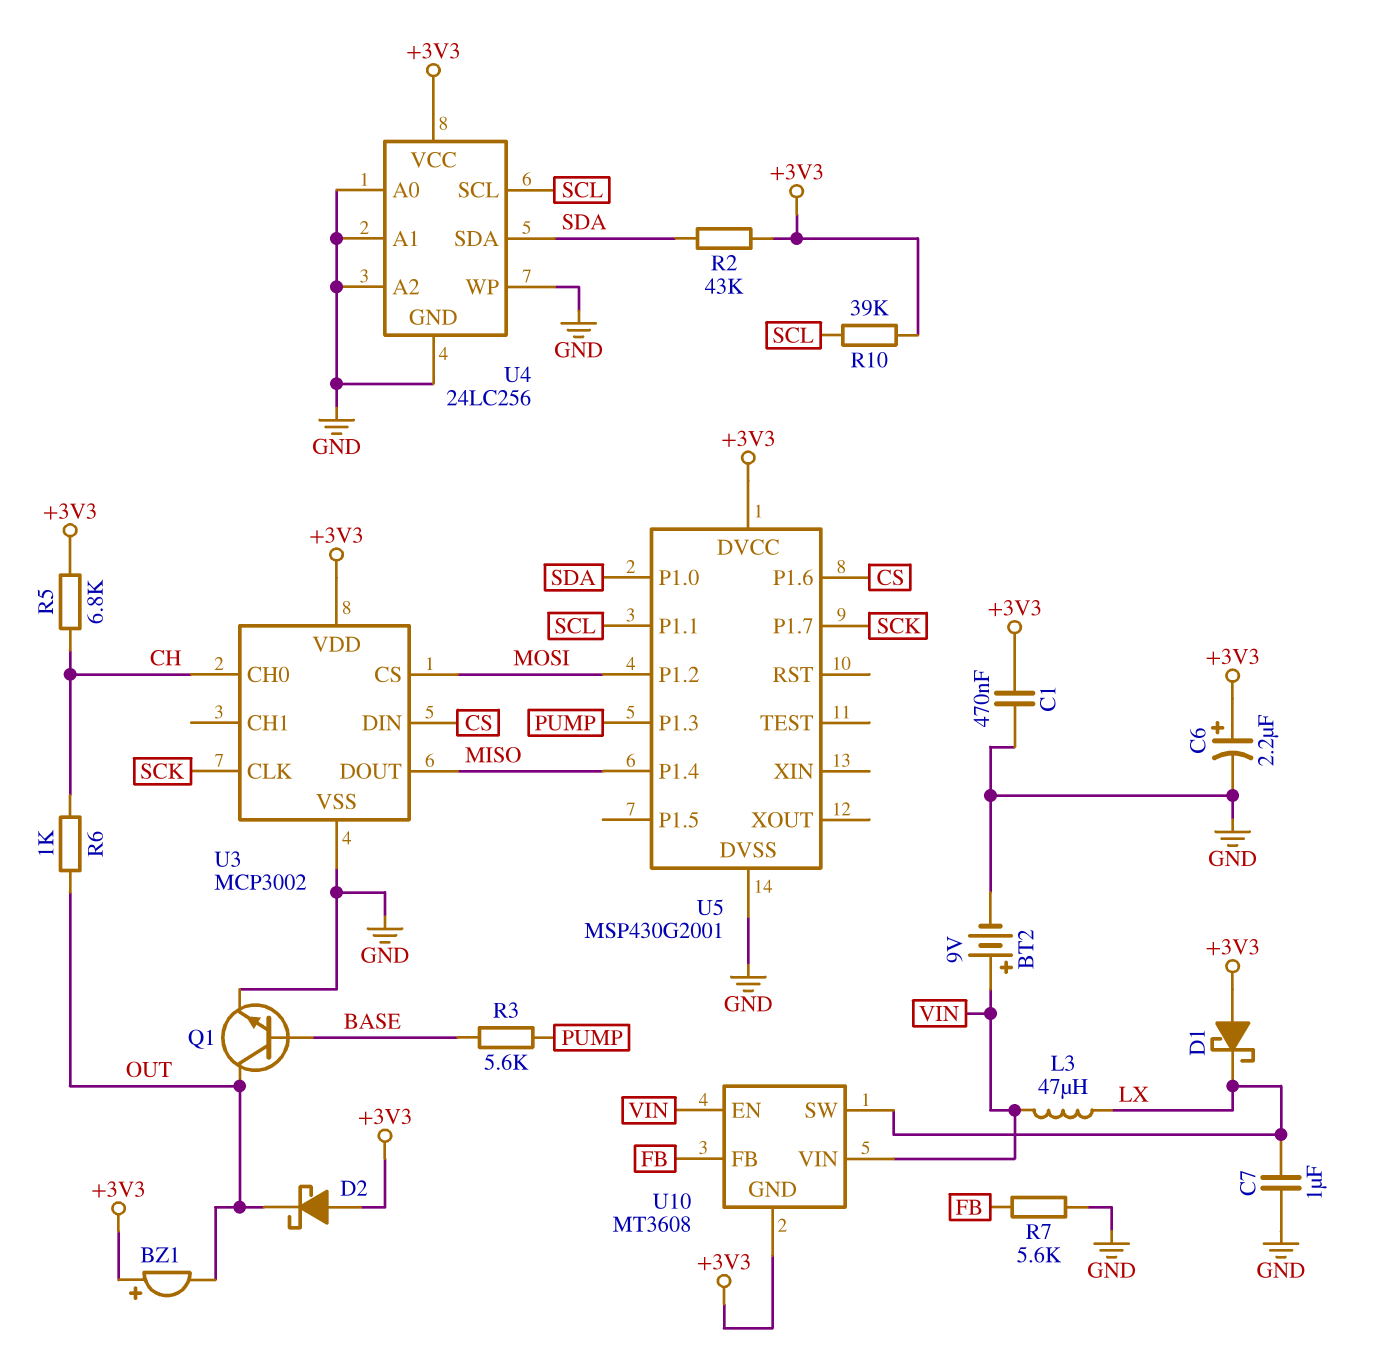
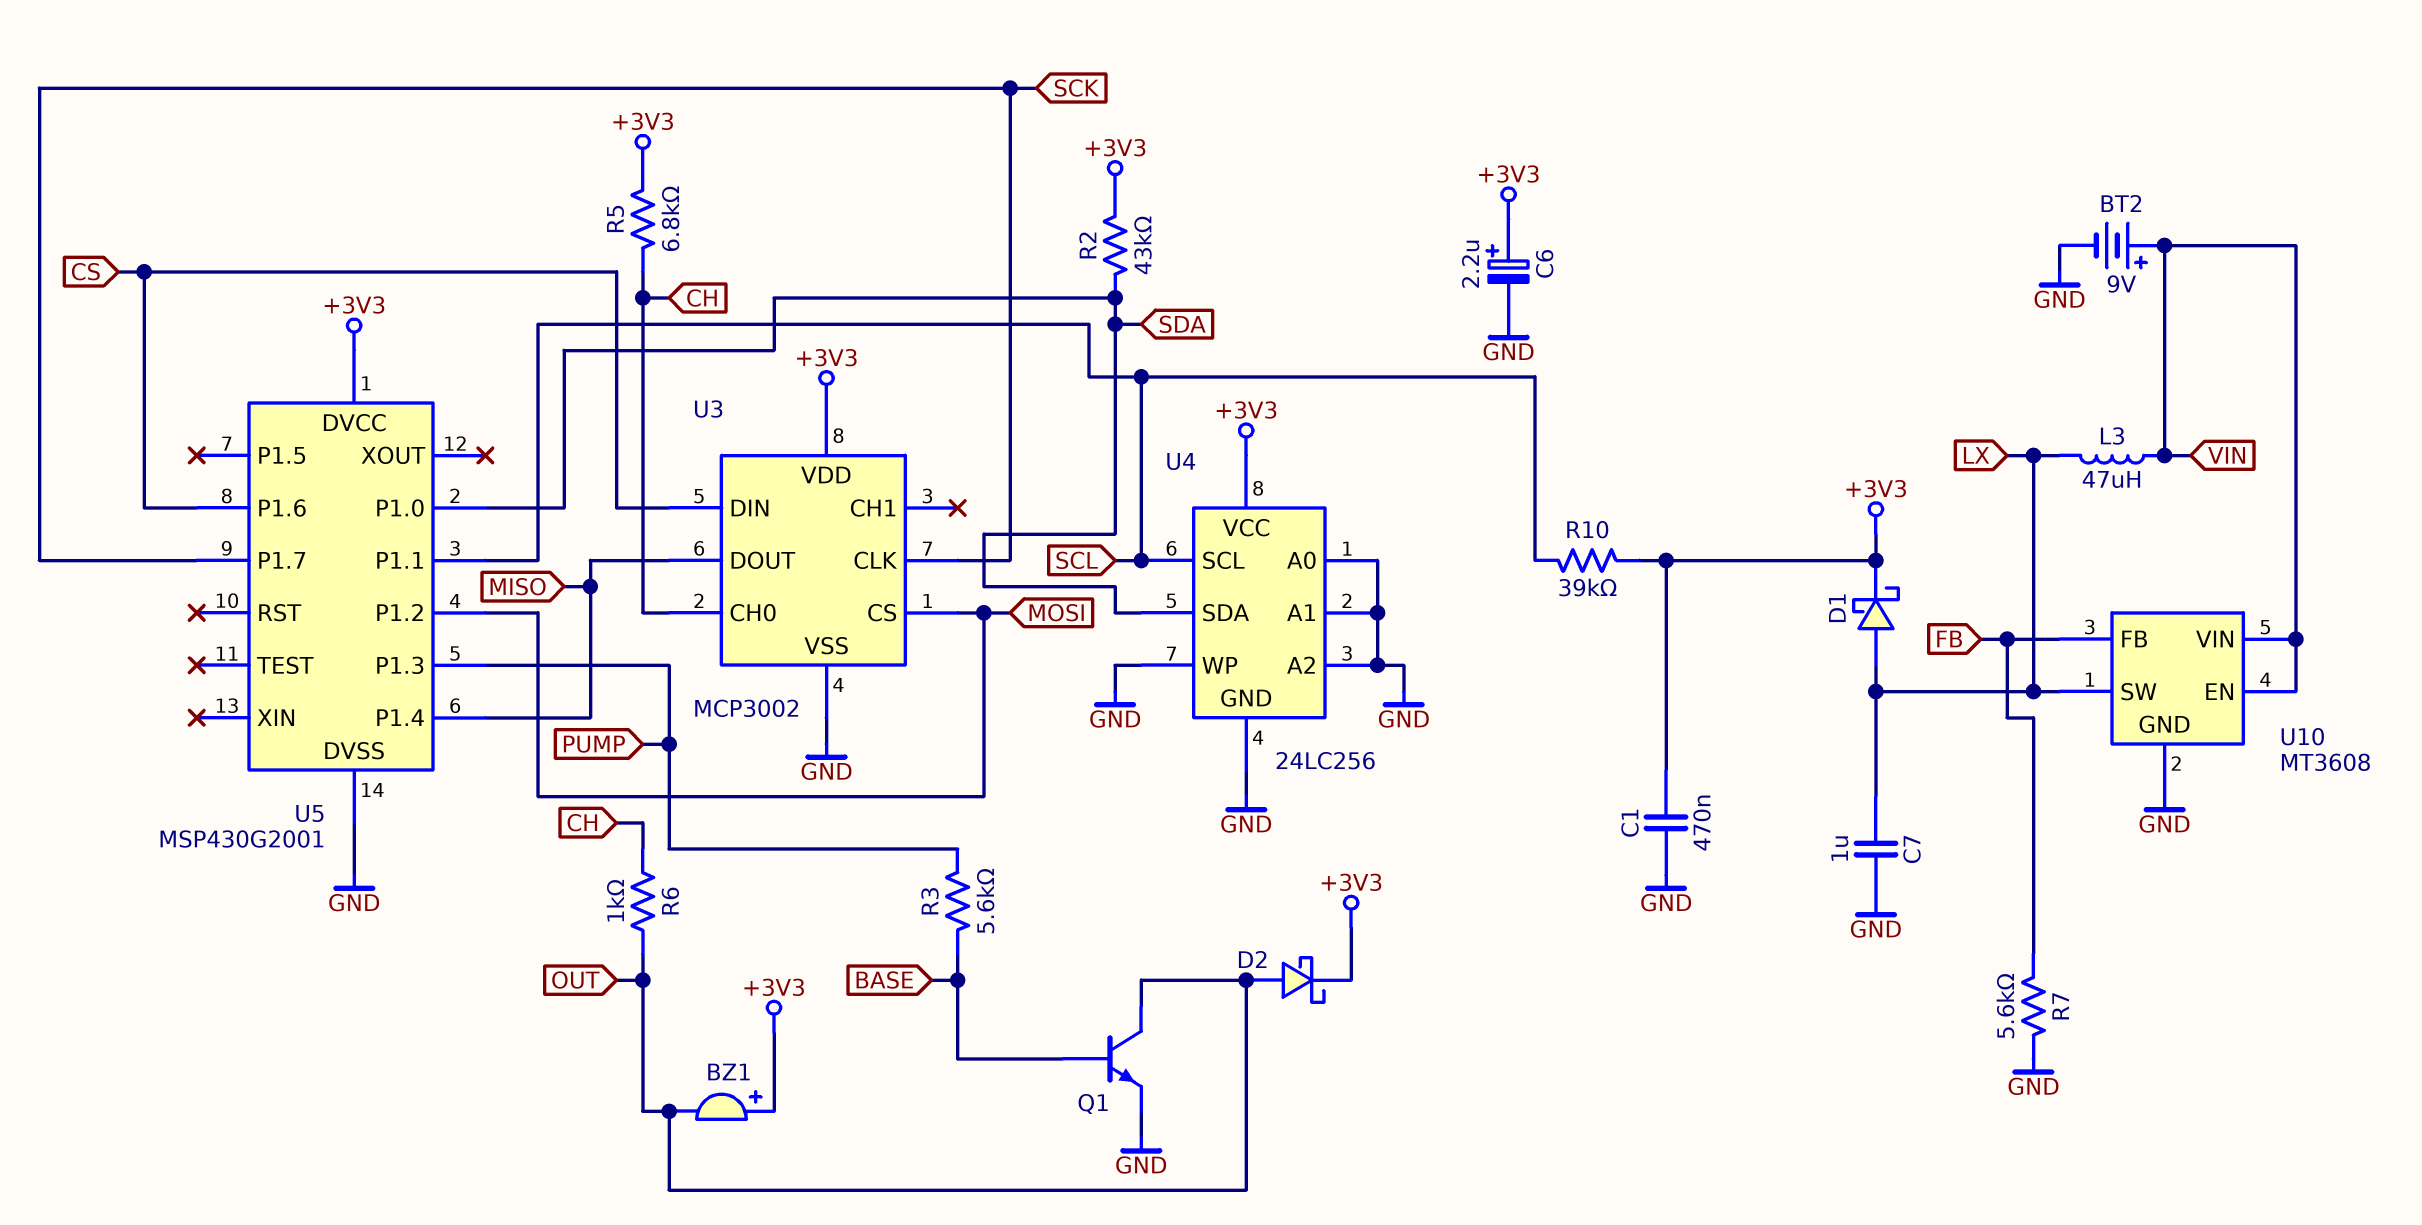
D1: schottky (A +3V3, K LX) -> schottky (A LX, K +3V3)
D2: schottky (A +3V3, K OUT) -> schottky (A OUT, K +3V3)
U10 pin GND: +3V3 -> GND

